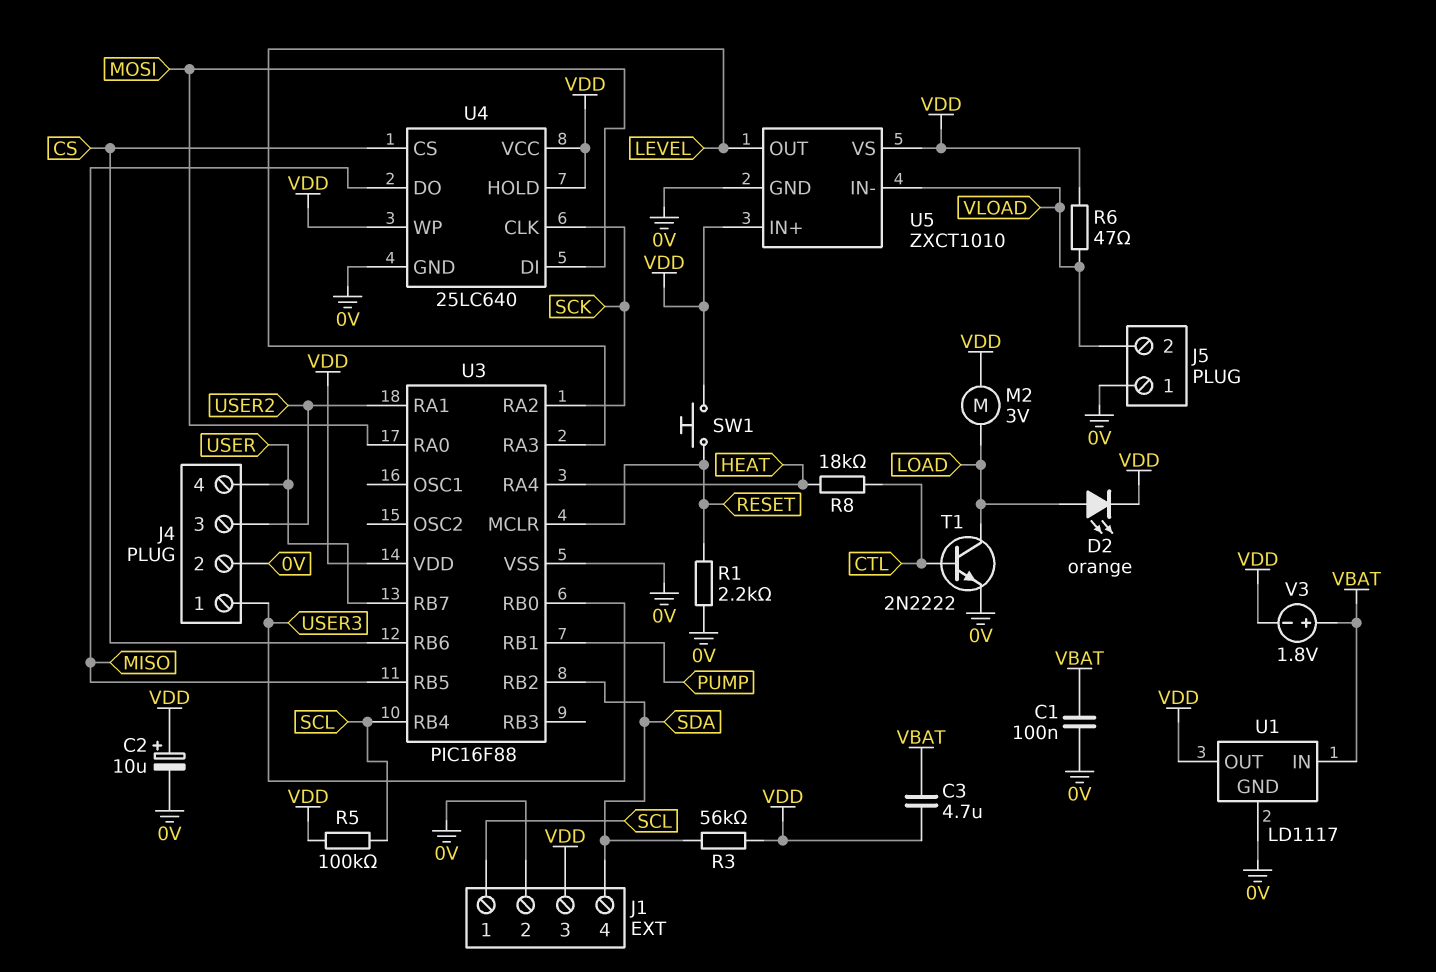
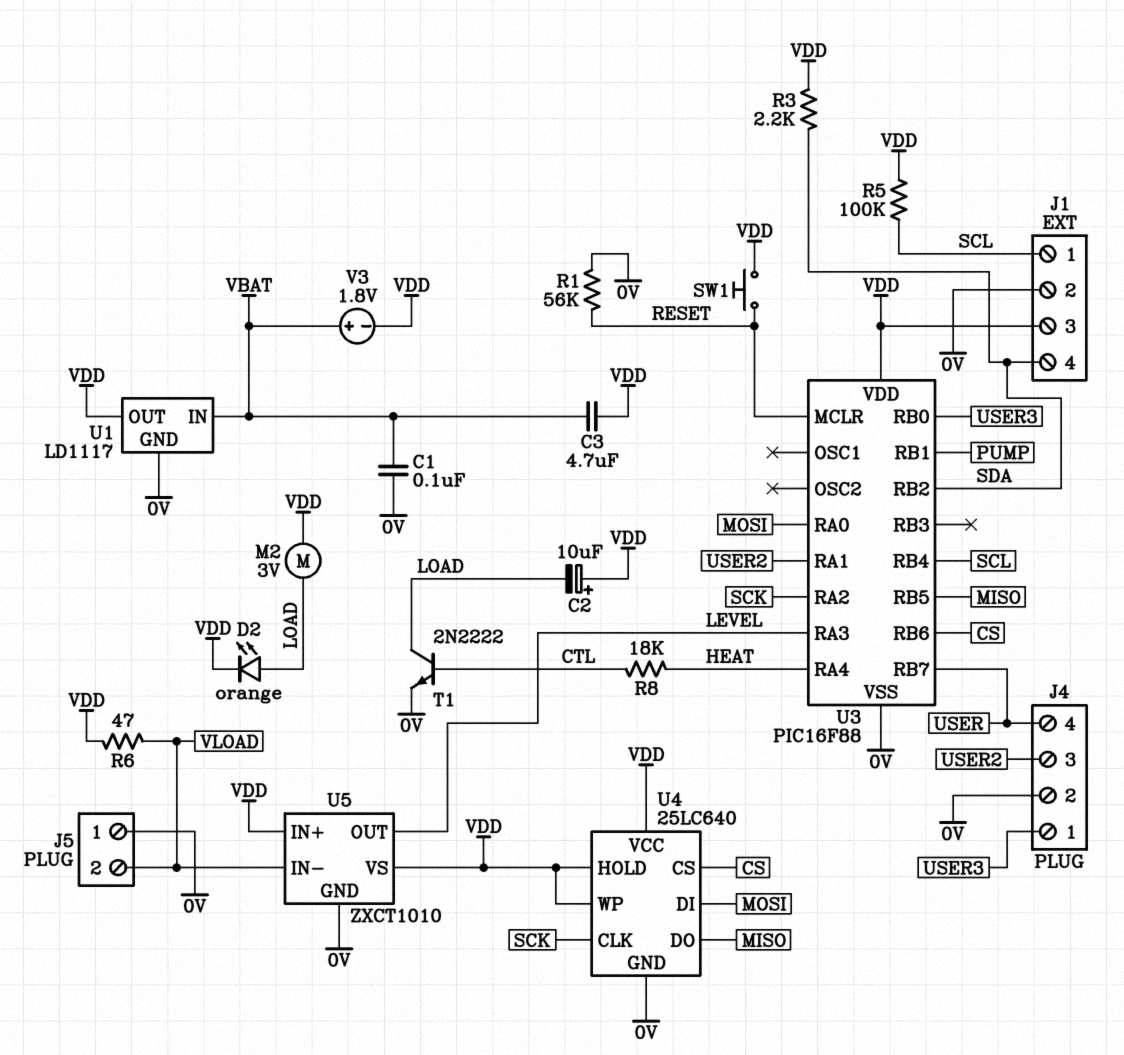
C2: 10uF (plus VDD, minus 0V) -> 10uF (plus VDD, minus LOAD)
R1: 2.2k (0V, RESET) -> 56k (0V, RESET)
R3: 56k (SDA, VDD) -> 2.2k (SDA, VDD)

